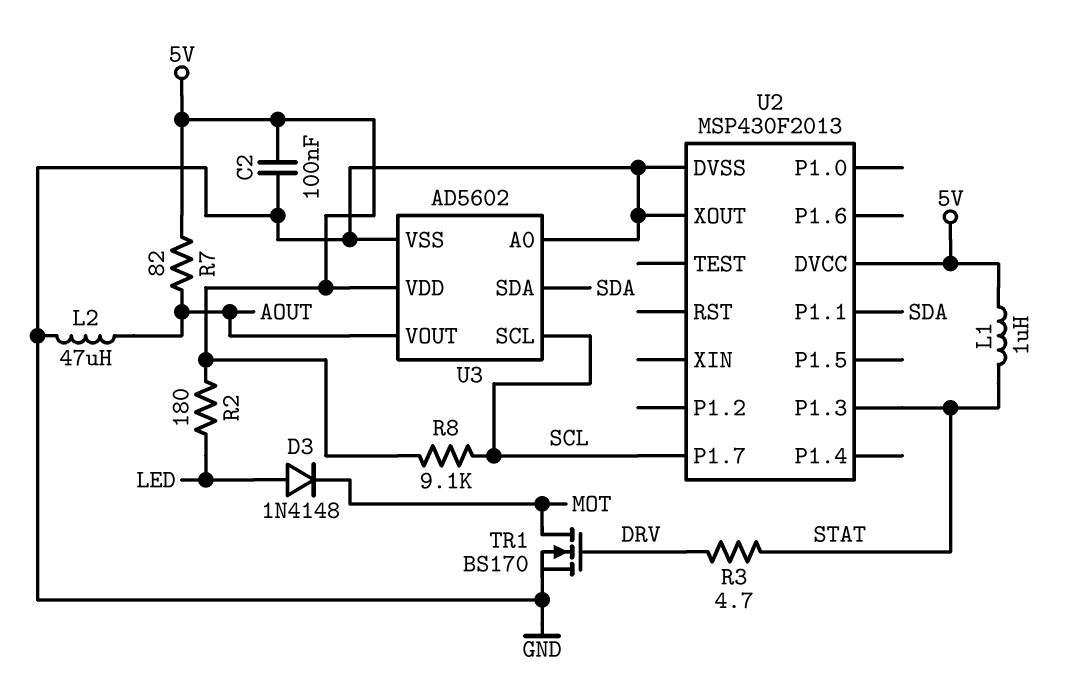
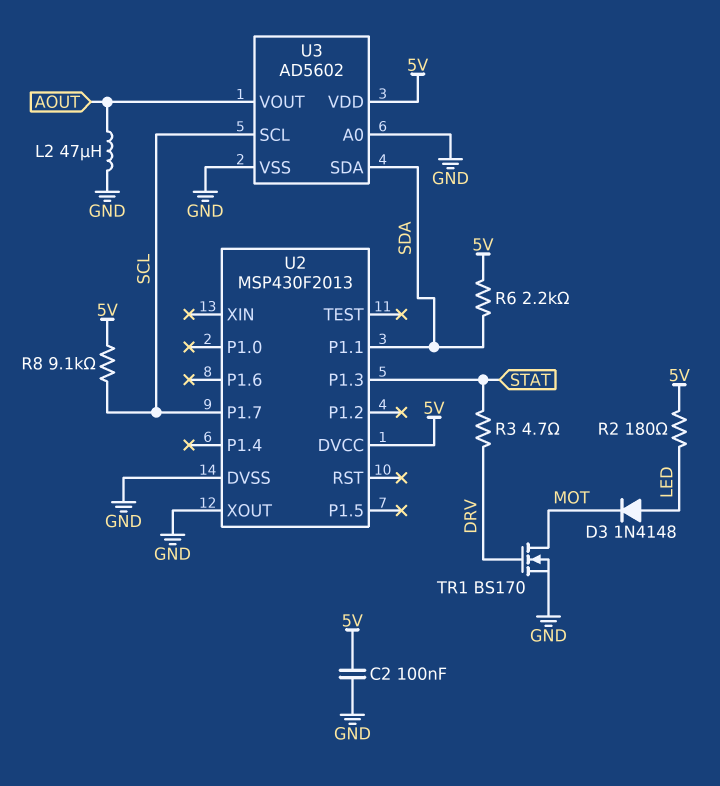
L1: 1uH (5V, STAT) -> none
R6: none -> 2.2k (5V, SDA)
R7: 82 (5V, AOUT) -> none

